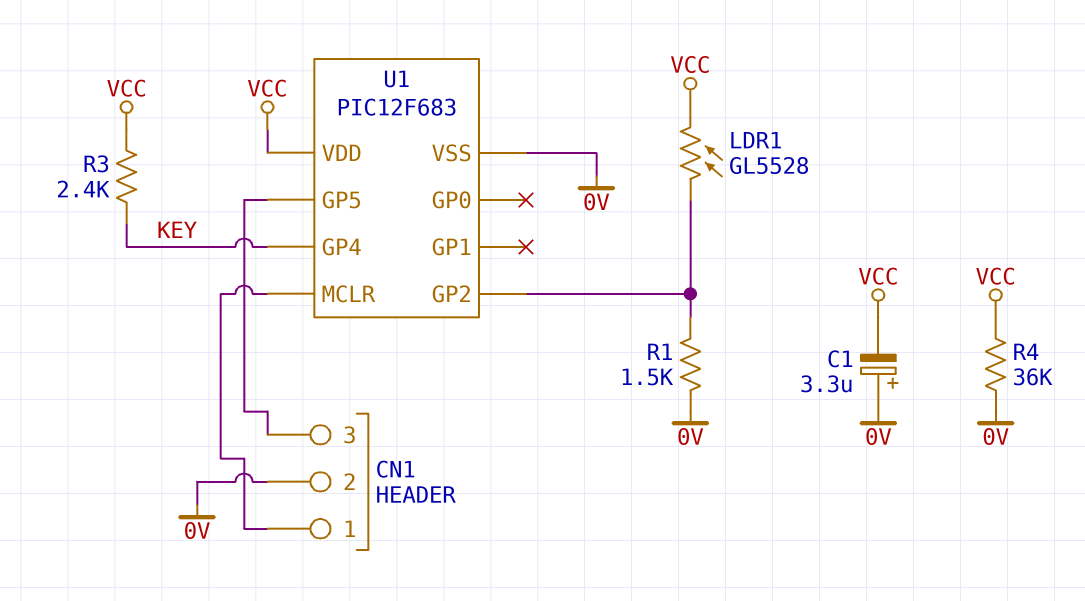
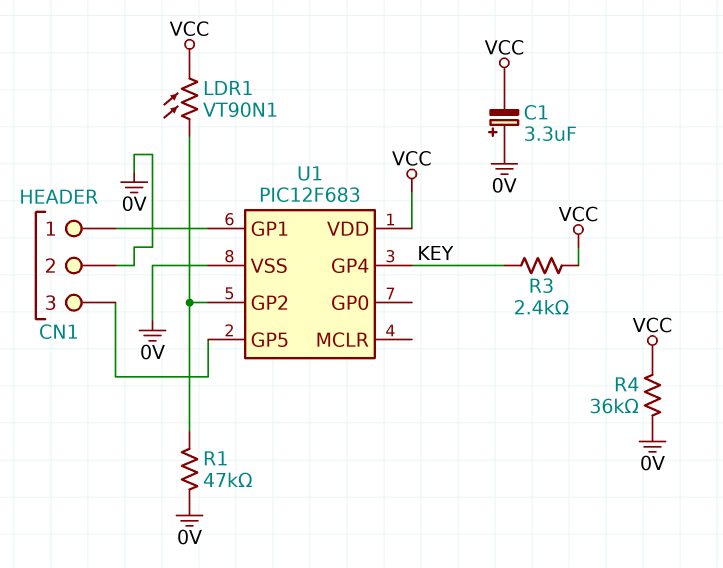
LDR1: GL5528 (U1/GP2, VCC) -> VT90N1 (U1/GP2, VCC)
R1: 1.5k (0V, U1/GP2) -> 47k (0V, U1/GP2)
U1 pin GP1: none -> CN1/1
U1 pin MCLR: CN1/1 -> none

